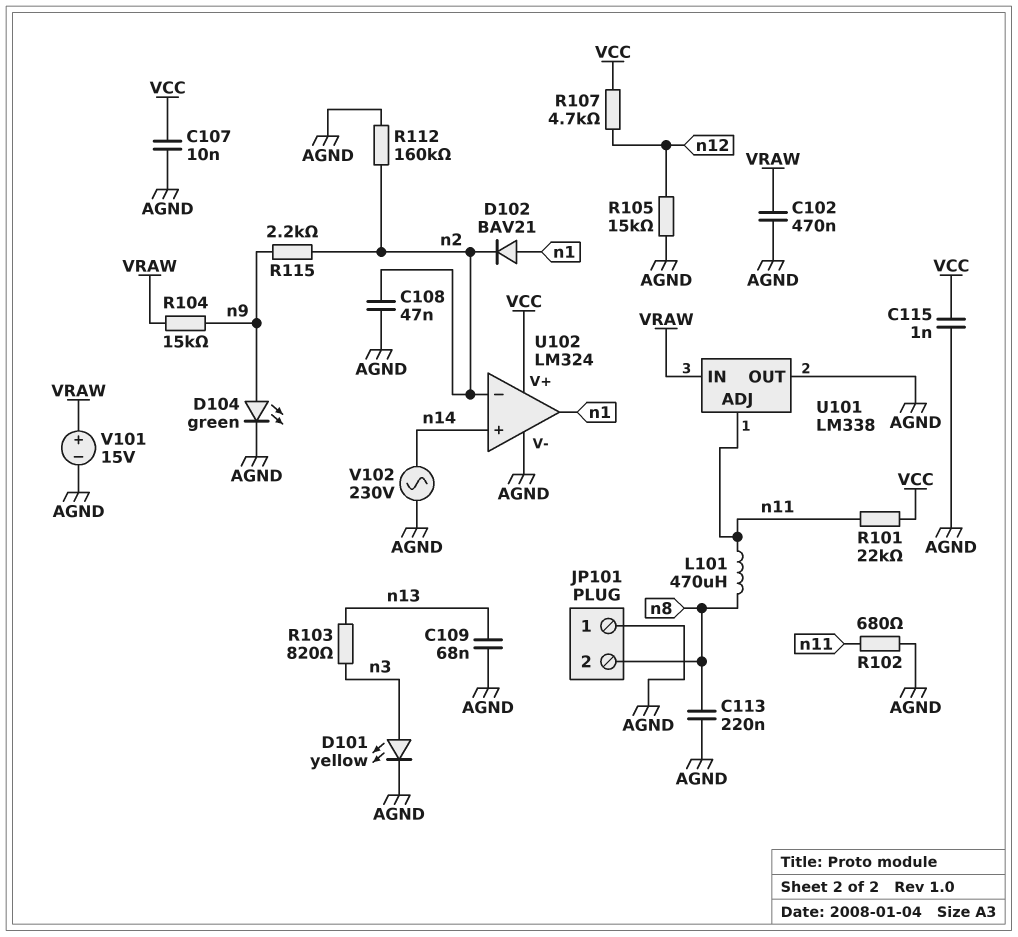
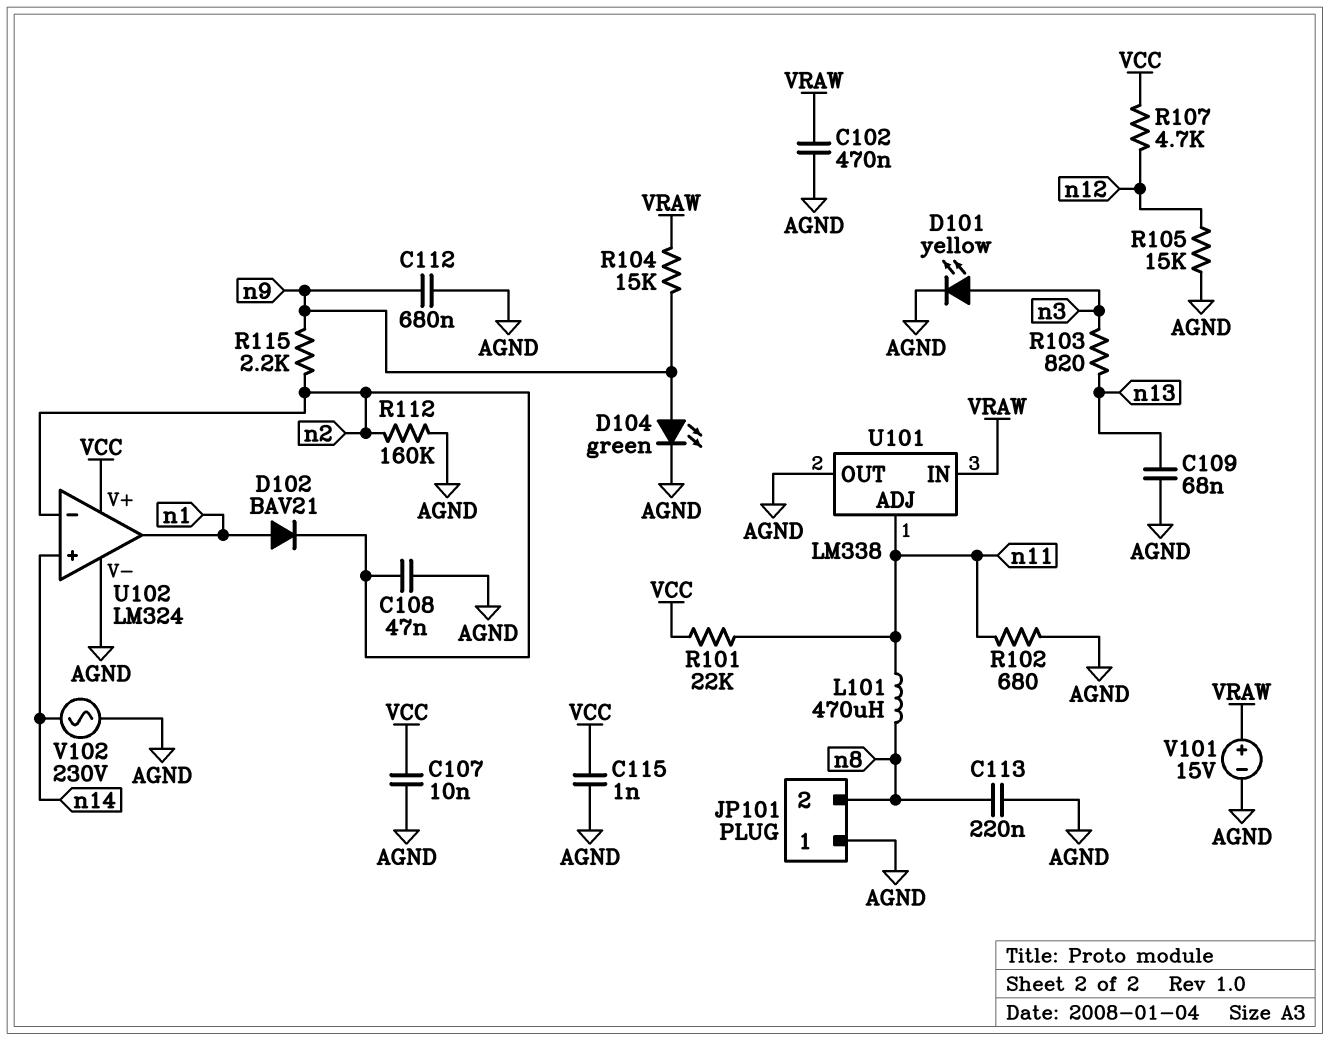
C112: none -> 680nF (AGND, n9)

